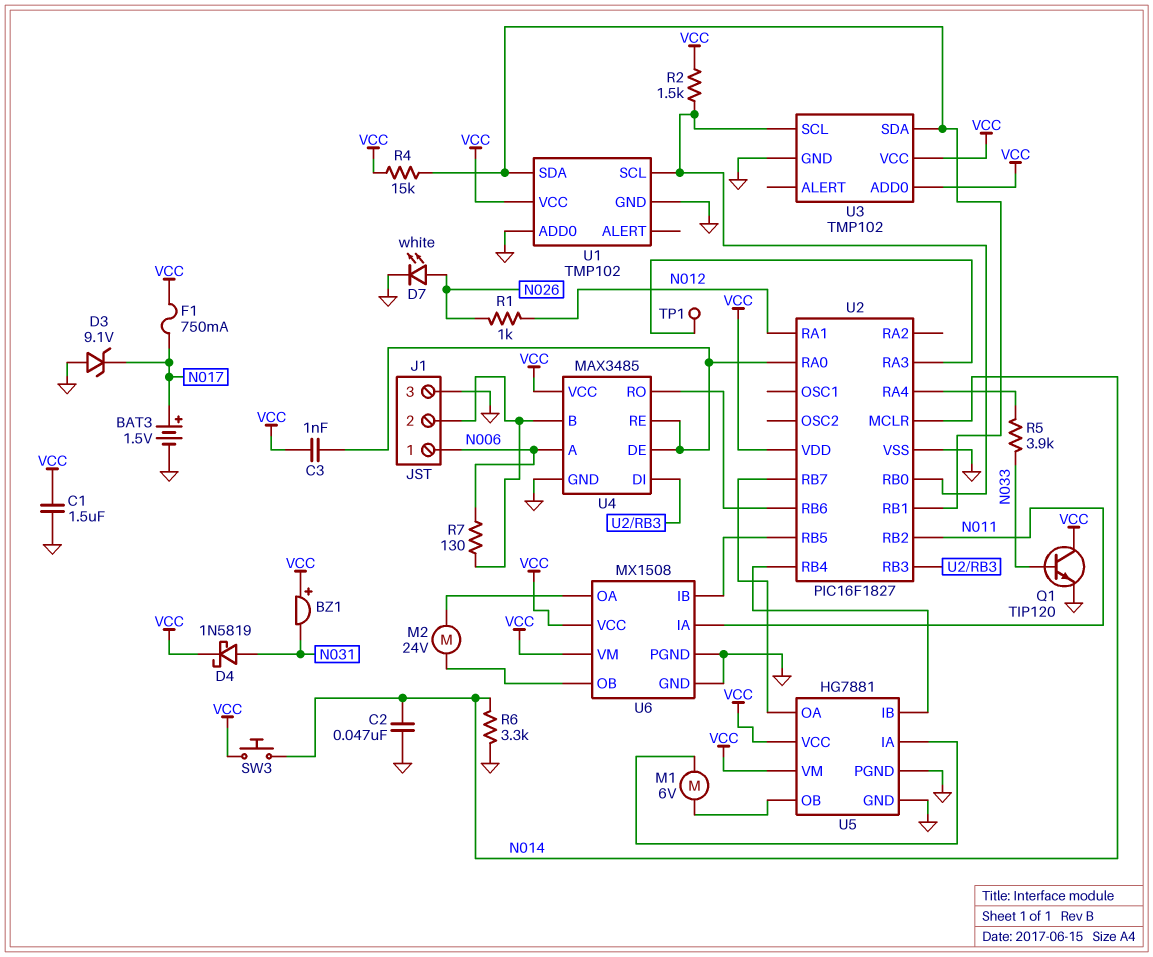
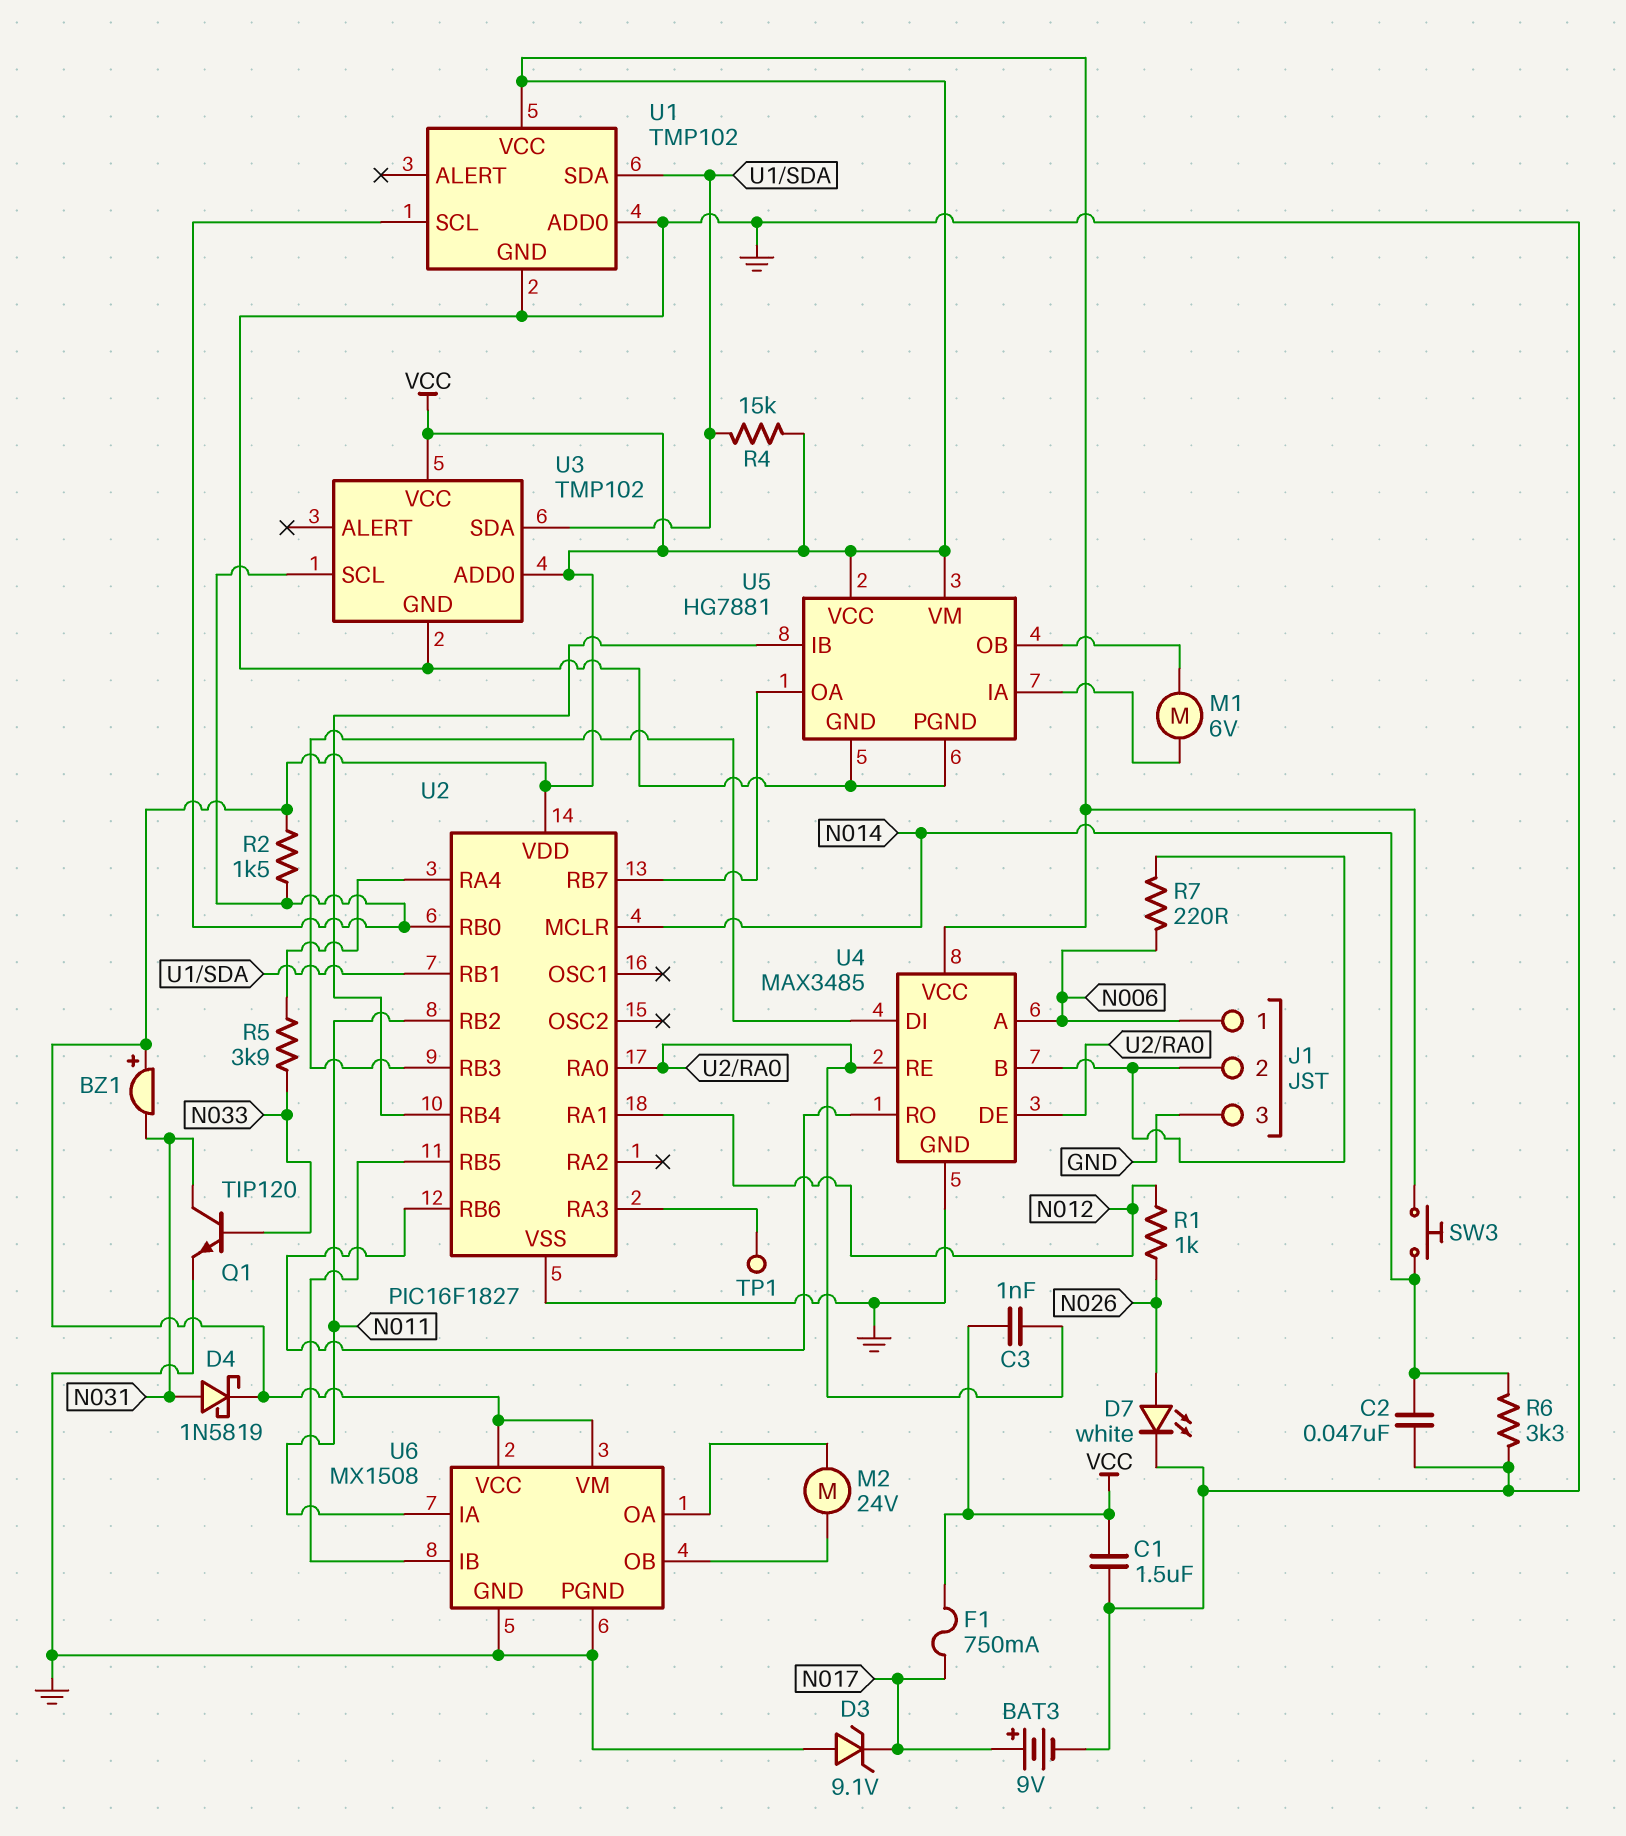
BAT3: 1.5V (plus N017, minus GND) -> 9V (plus N017, minus GND)
Q1: NPN TIP120 (B N033, C VCC, E GND) -> NPN TIP120 (B N033, C N031, E GND)
R7: 130 (J1/2, N006) -> 220 (J1/2, N006)

